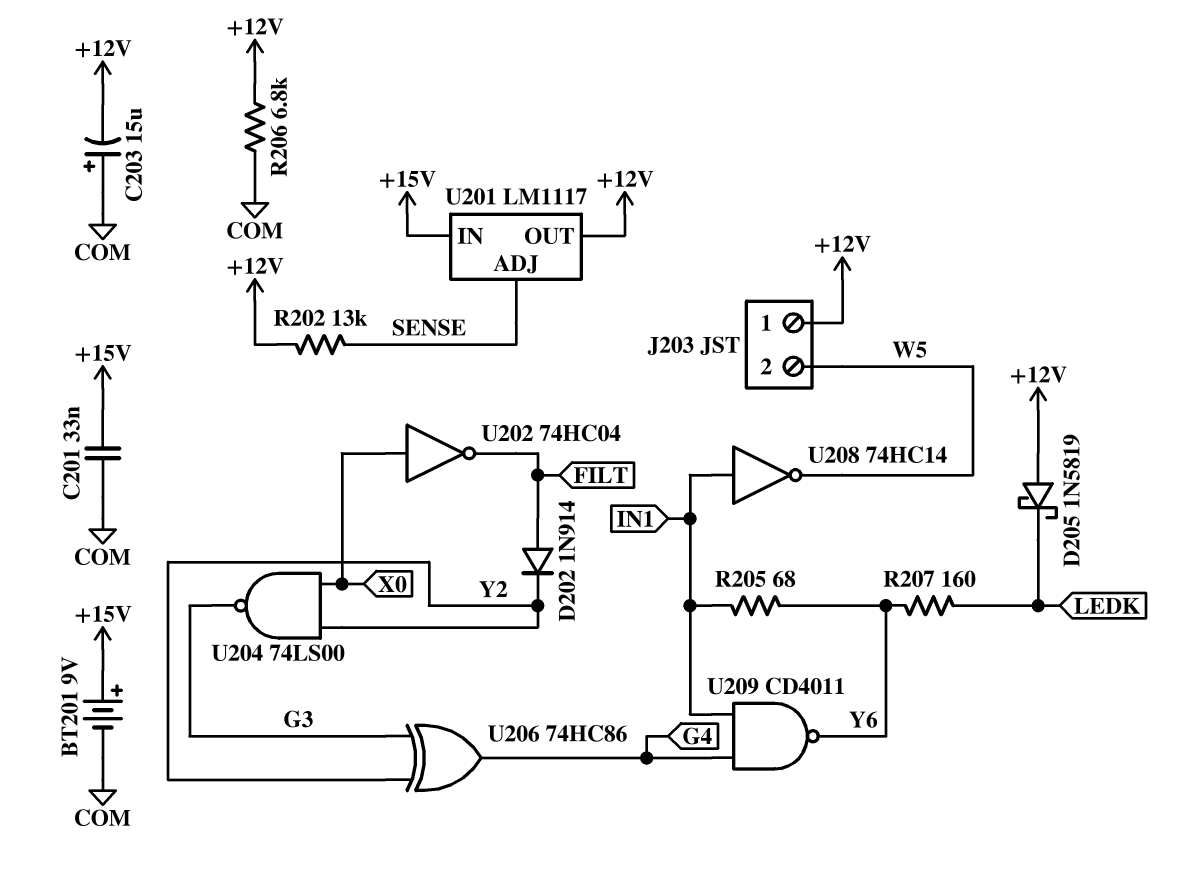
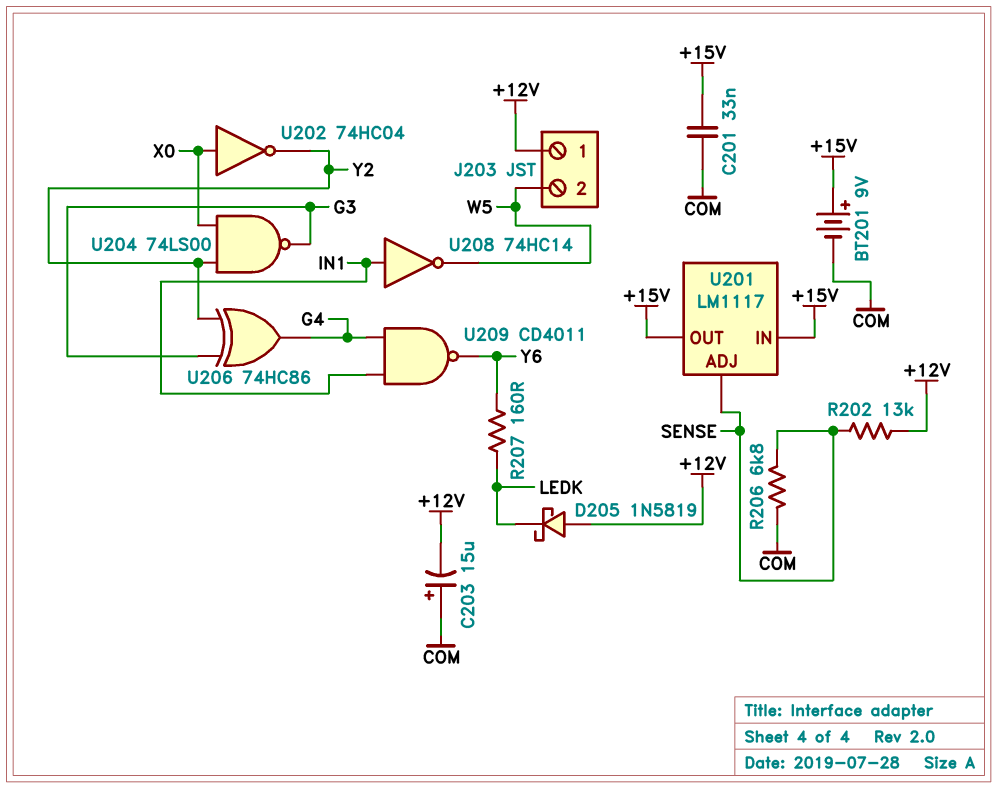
D202: diode 1N914 (A FILT, K Y2) -> none
R205: 68 (IN1, Y6) -> none
R206: 6.8k (+12V, COM) -> 6.8k (COM, SENSE)
U201 pin OUT: +12V -> +15V
U202: NOT 74HC04 (in X0, out FILT) -> NOT 74HC04 (in X0, out Y2)

